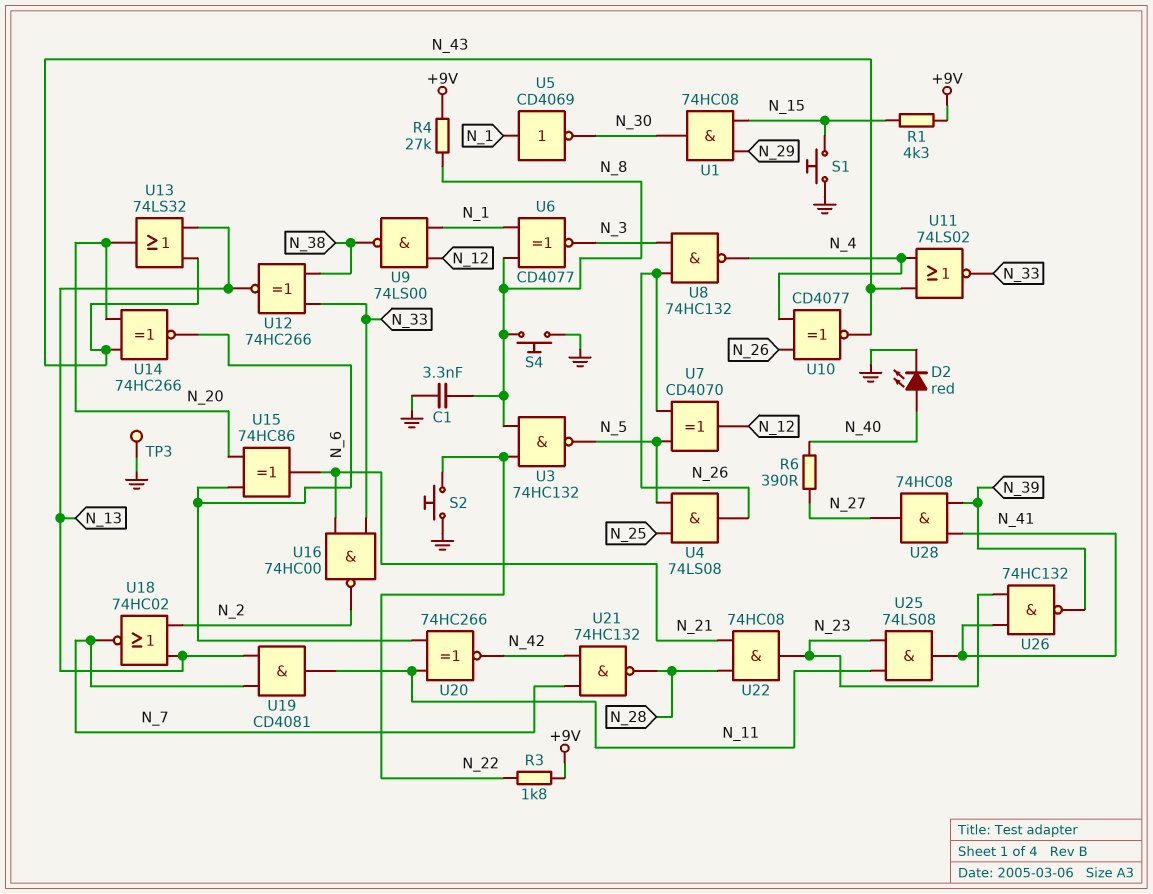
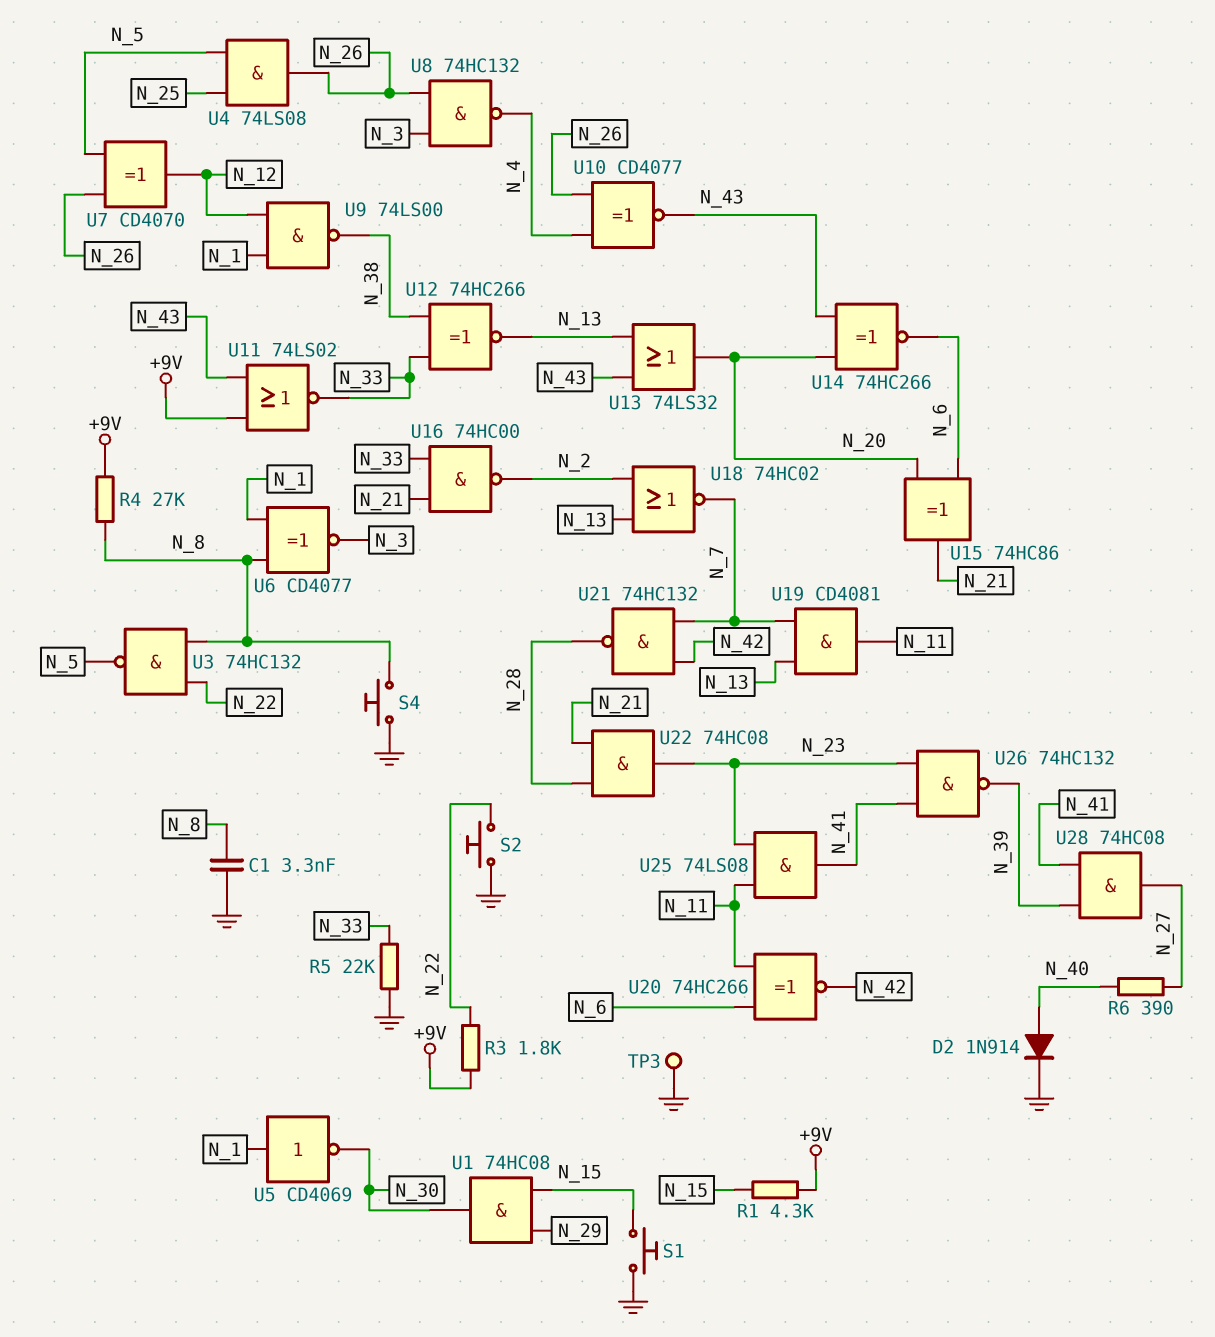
D2: LED red (A N_40, K GND) -> diode 1N914 (A N_40, K GND)
R5: none -> 22k (GND, N_33)
U11: NOR 74LS02 (in N_4, in N_43, out N_33) -> NOR 74LS02 (in +9V, in N_43, out N_33)

